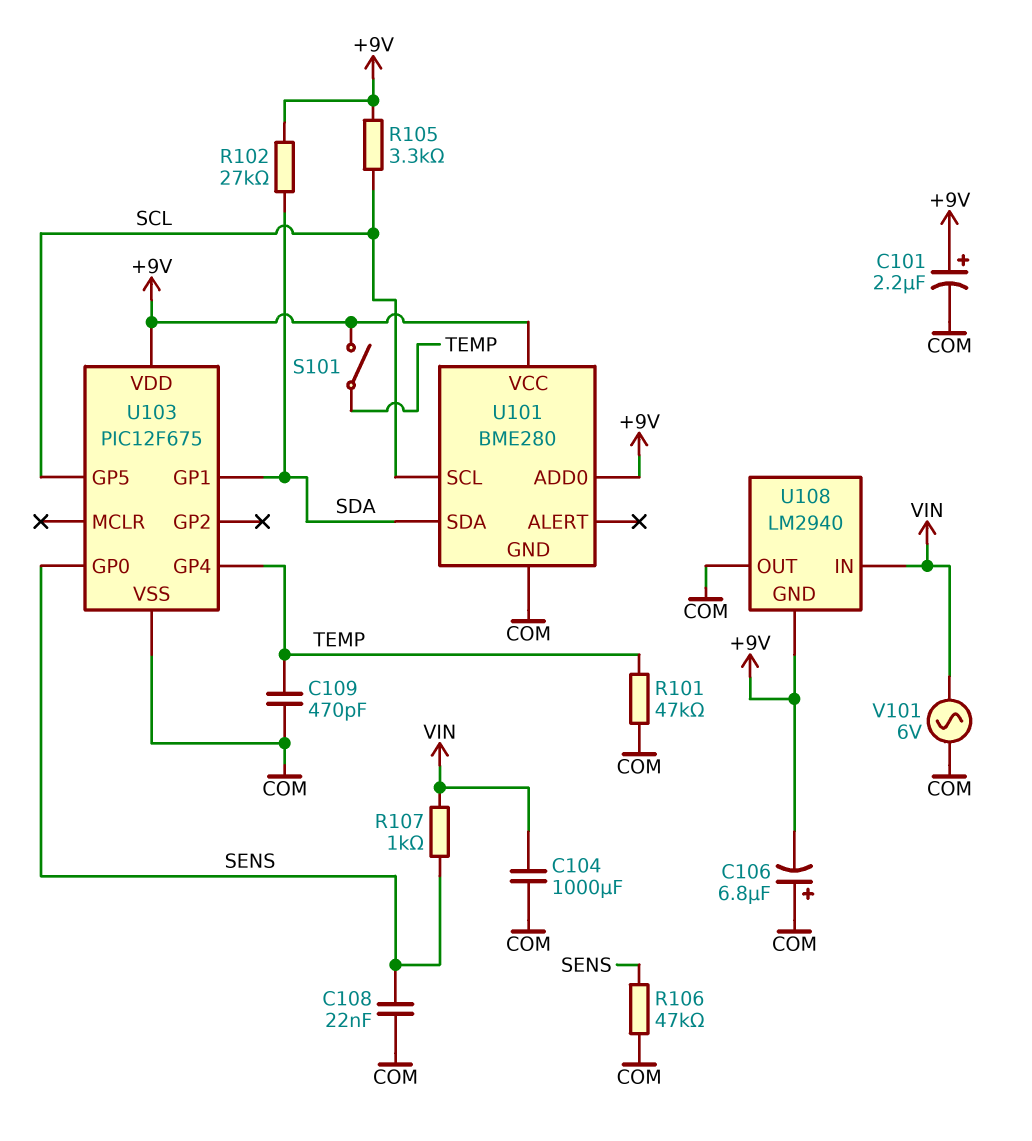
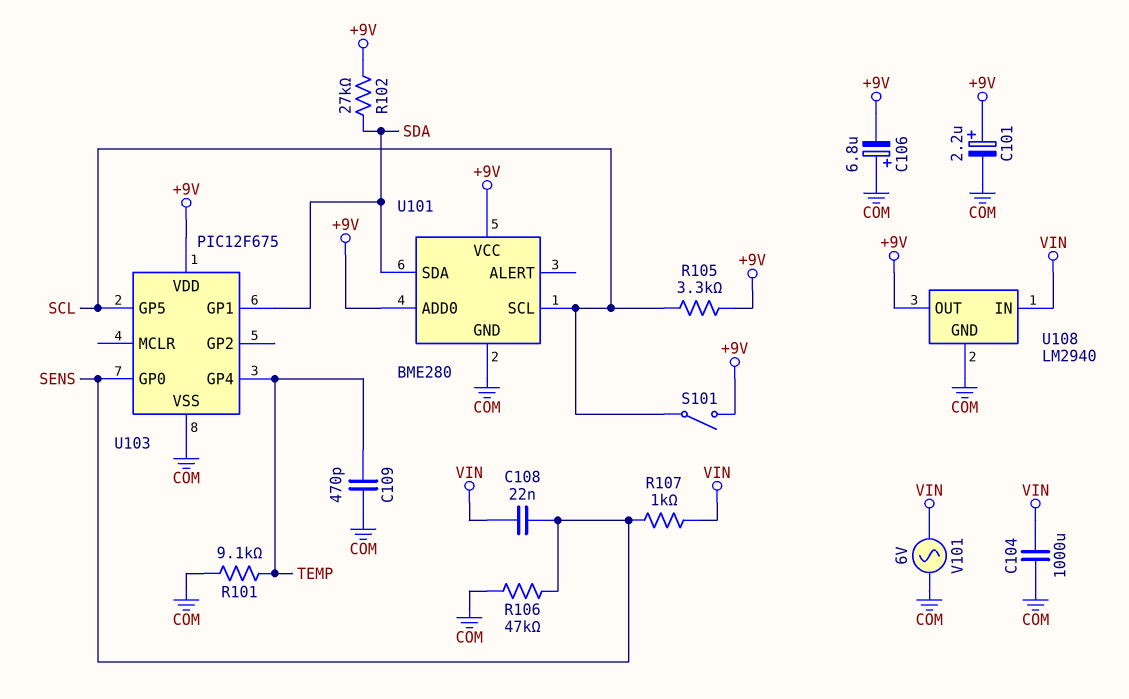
C108: 22nF (COM, SENS) -> 22nF (SENS, VIN)
R101: 47k (COM, TEMP) -> 9.1k (COM, TEMP)
S101: switch (+9V, TEMP) -> switch (+9V, SCL)
U108 pin GND: +9V -> COM
U108 pin OUT: COM -> +9V

